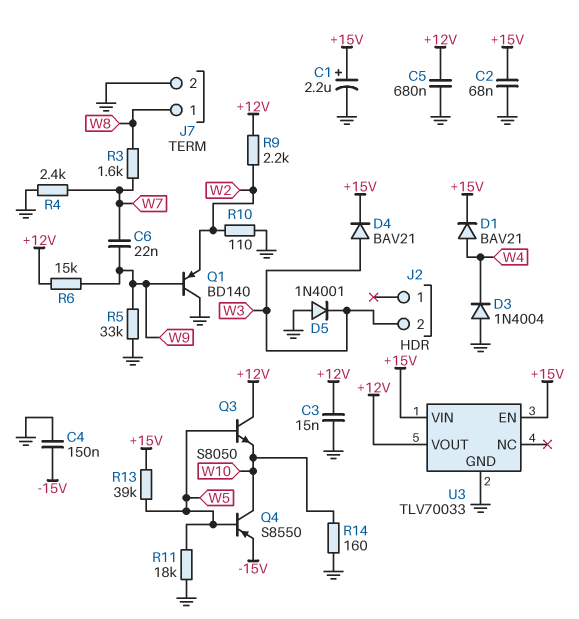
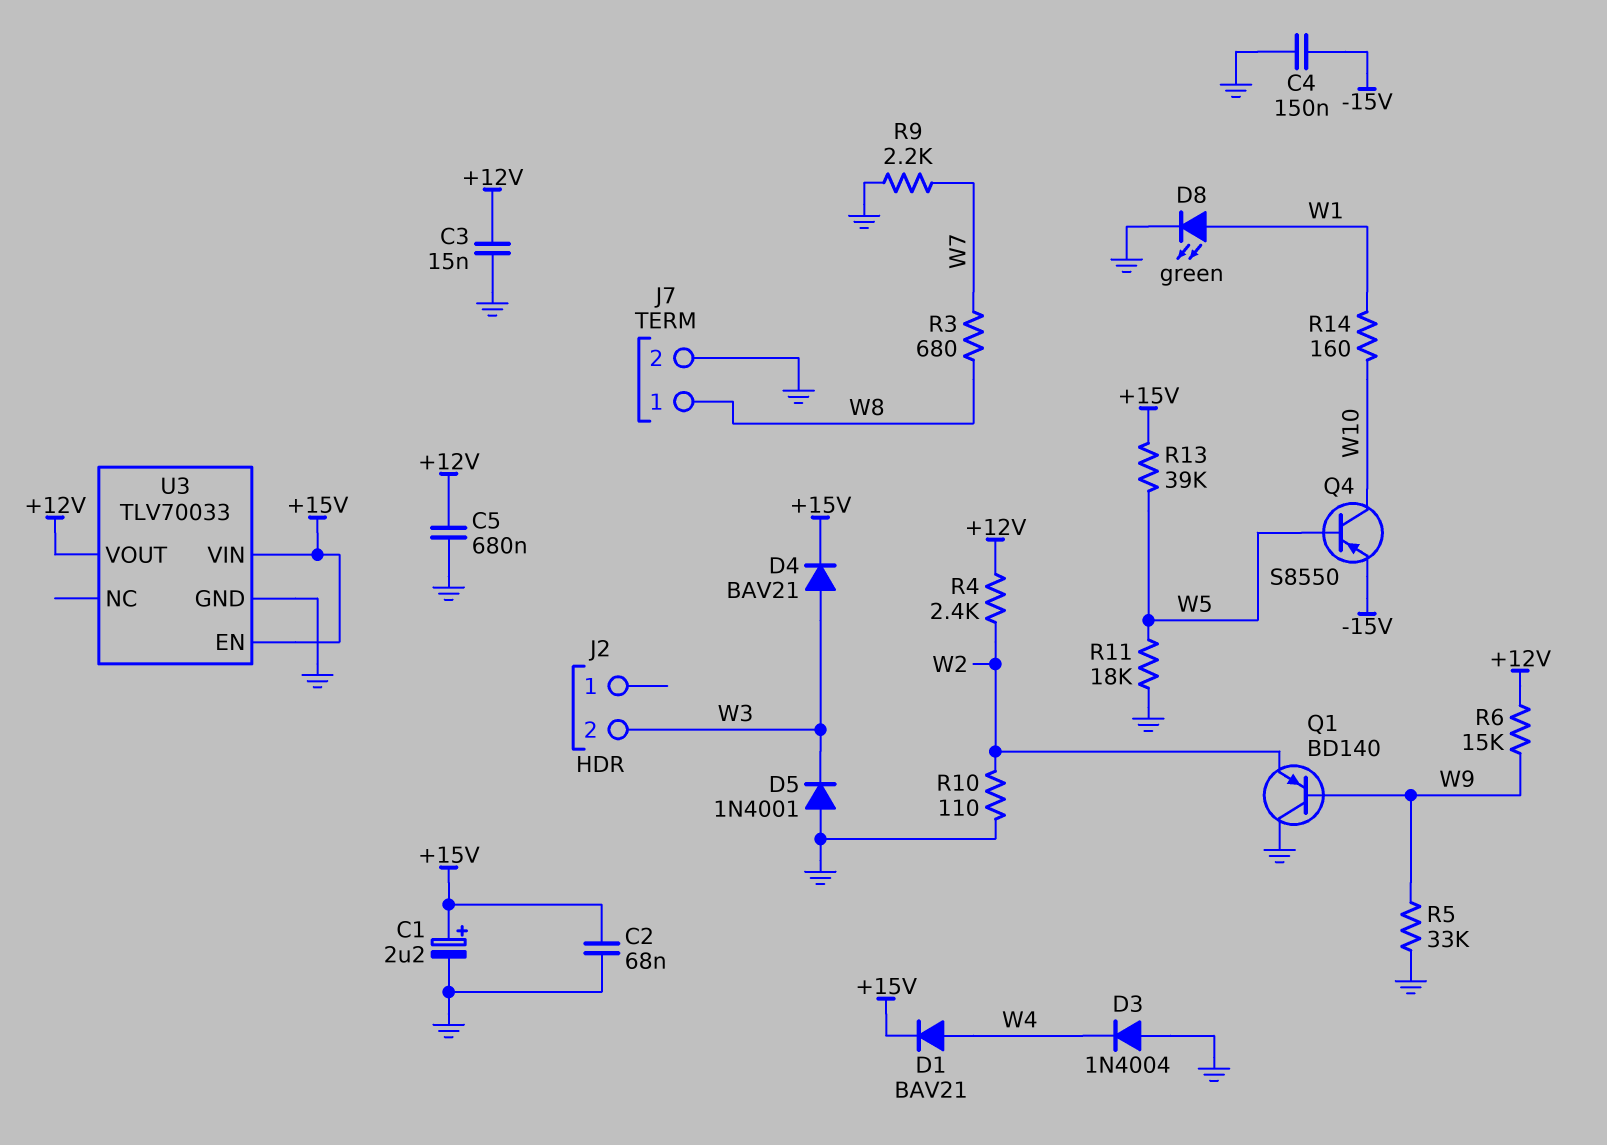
C6: 22nF (W7, W9) -> none
D8: none -> LED green (A W1, K GND)
Q3: NPN S8050 (B W5, C +12V, E W10) -> none
R3: 1.6k (W7, W8) -> 680 (W7, W8)
R4: 2.4k (GND, W7) -> 2.4k (+12V, W2)
R9: 2.2k (+12V, W2) -> 2.2k (GND, W7)
R14: 160 (GND, W10) -> 160 (W1, W10)

